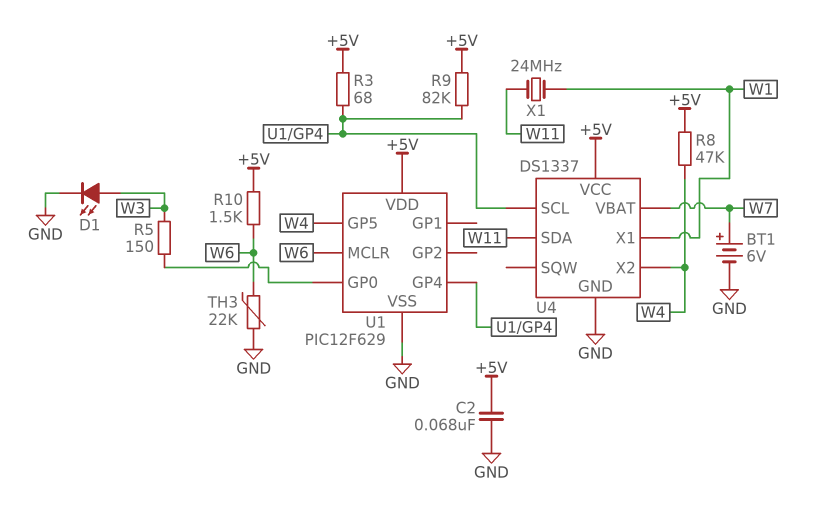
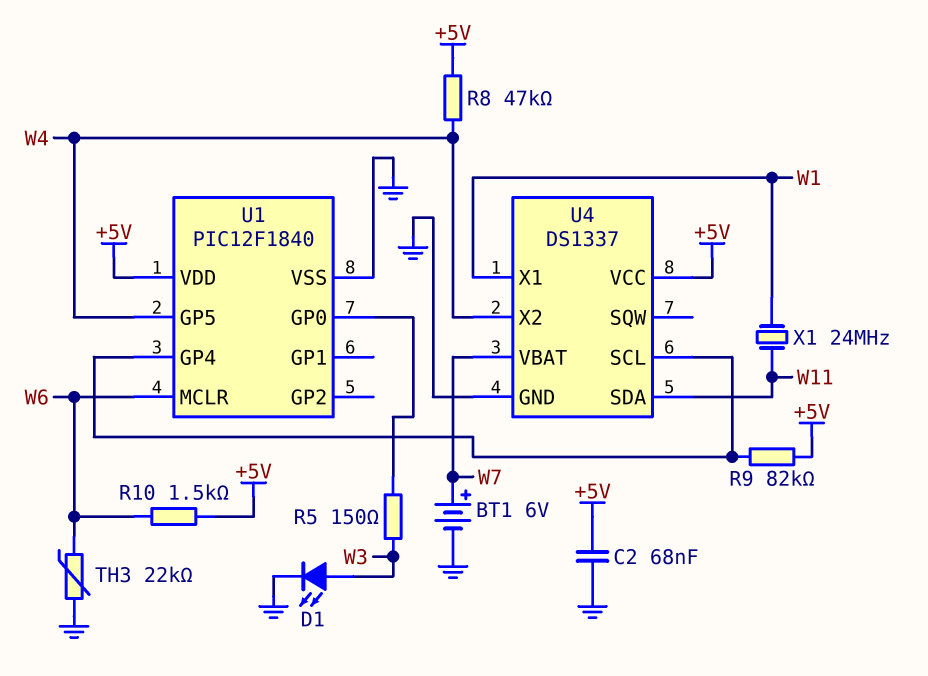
R3: 68 (+5V, U1/GP4) -> none
U1: PIC12F629 -> PIC12F1840

